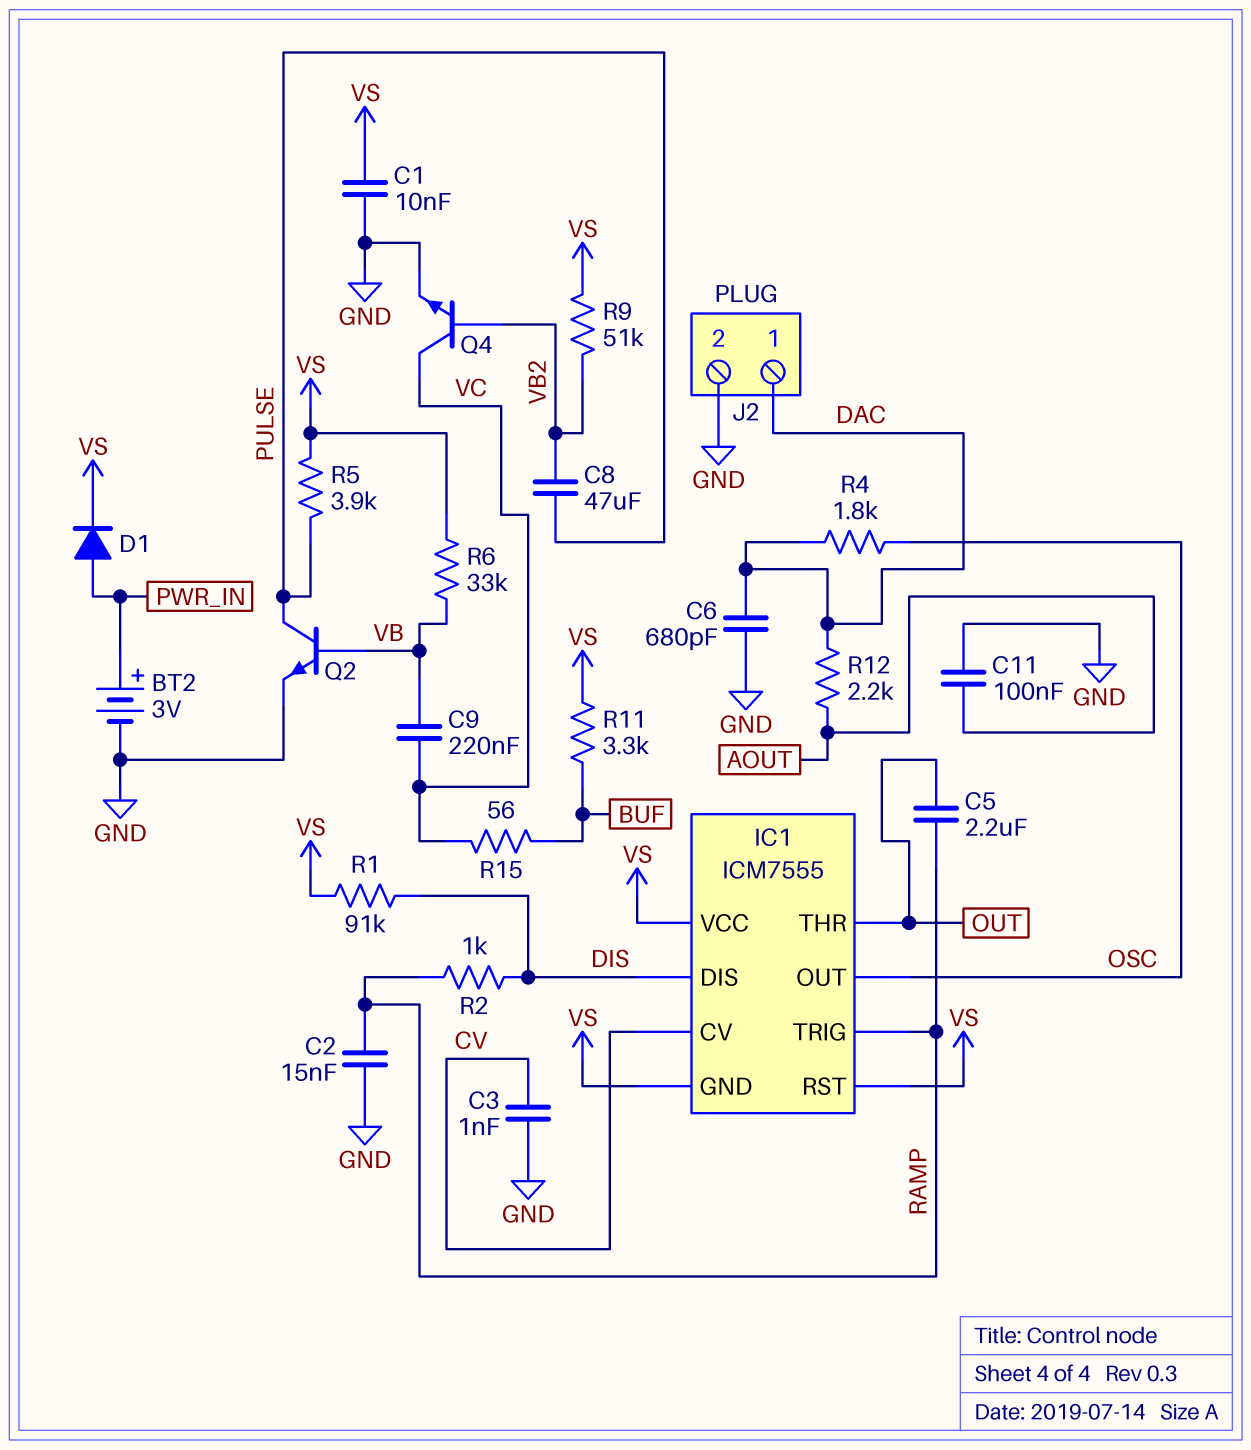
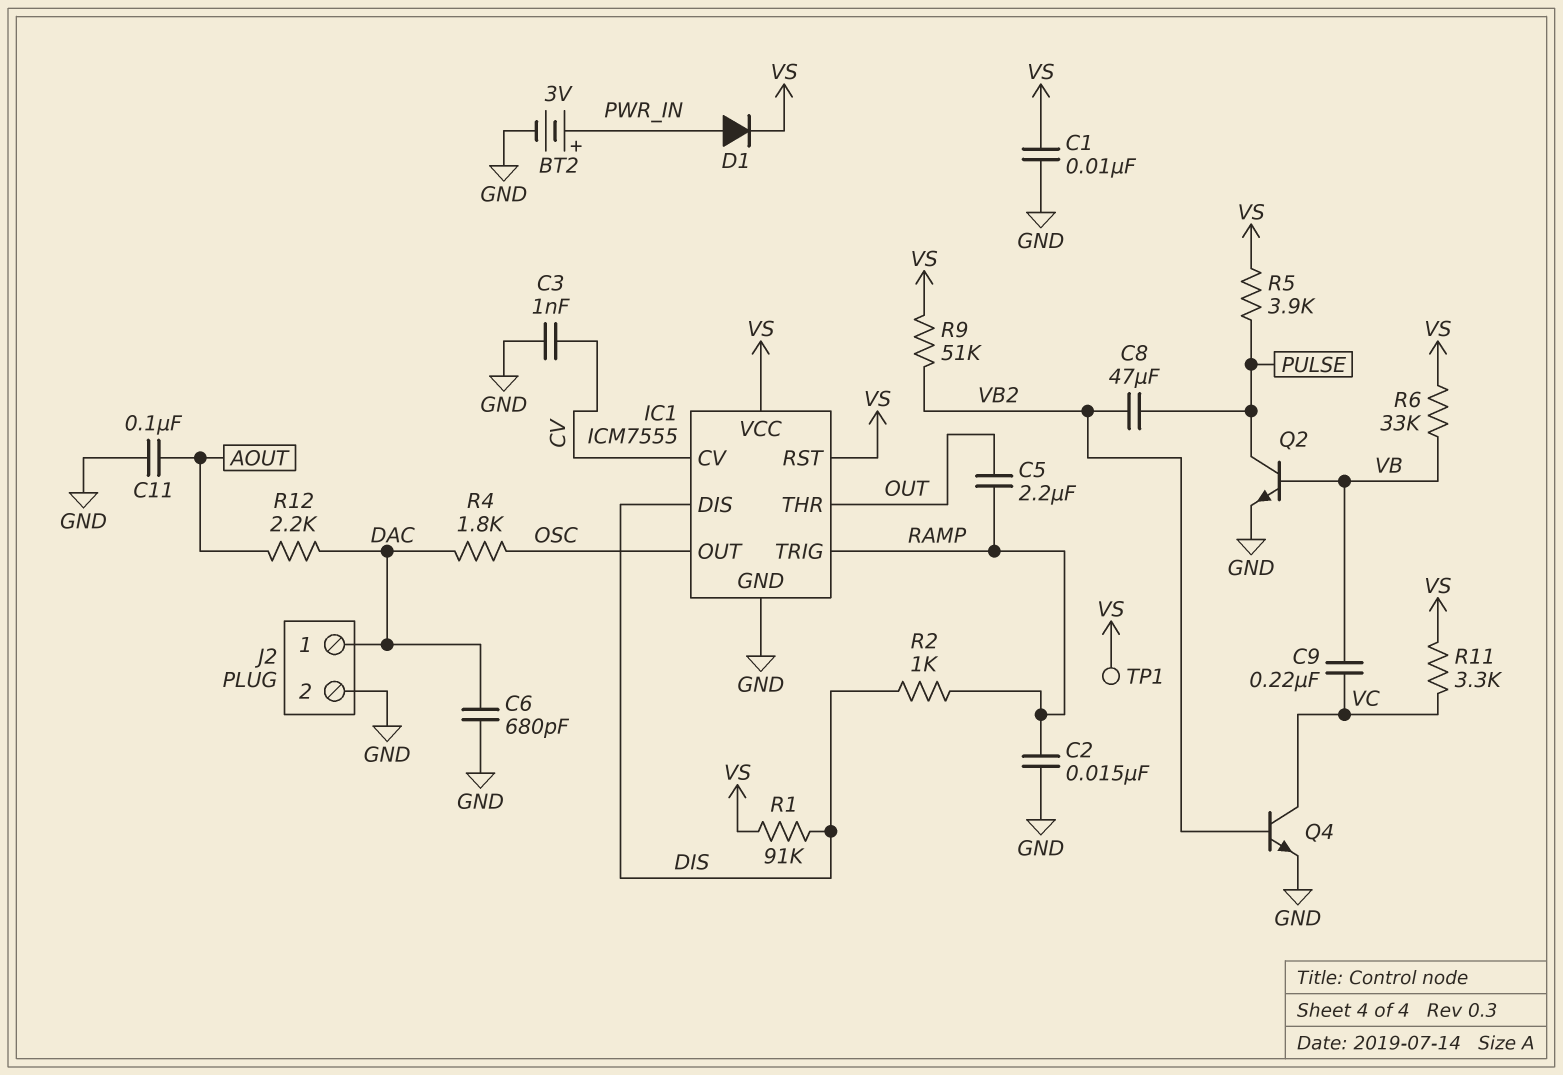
IC1 pin GND: VS -> GND
R11: 3.3k (BUF, VS) -> 3.3k (VC, VS)
R15: 56 (BUF, VC) -> none
TP1: none -> test point (VS)

